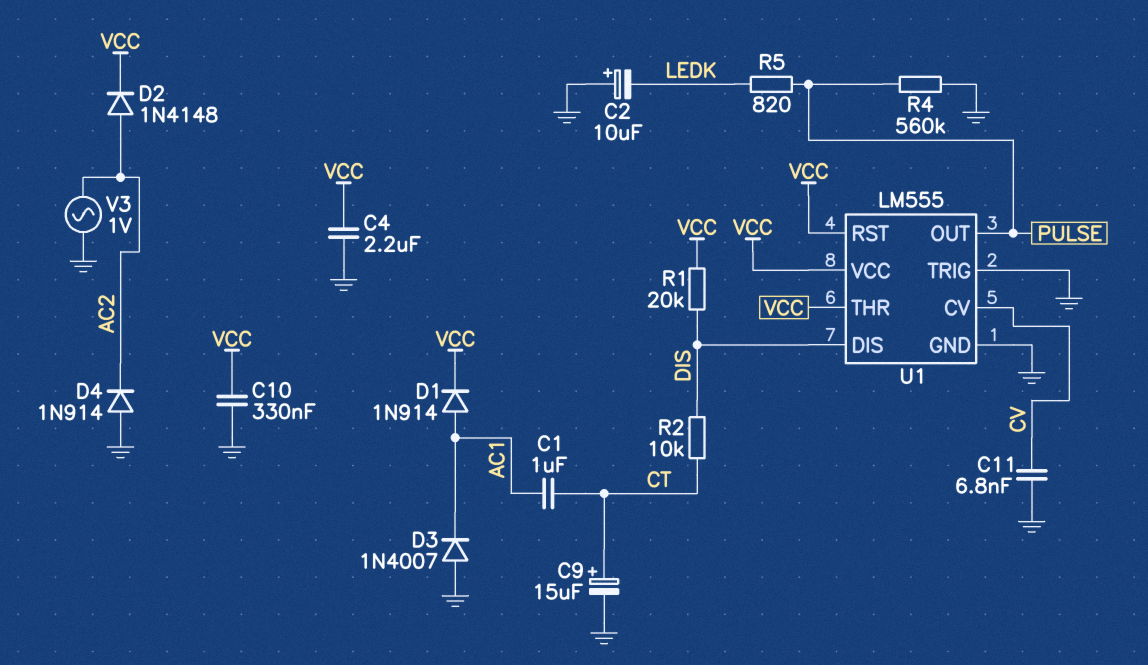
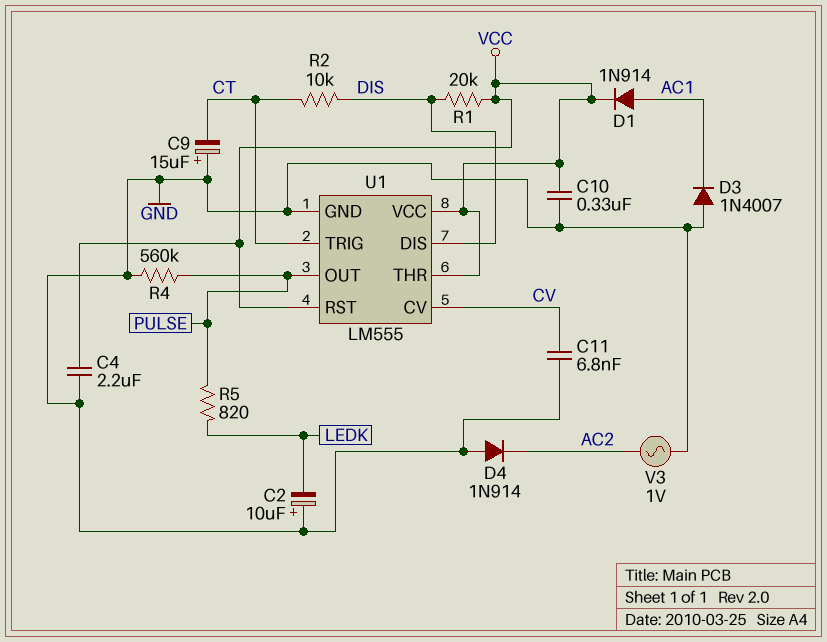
C1: 1uF (AC1, CT) -> none
C9: 15uF (plus CT, minus GND) -> 15uF (plus GND, minus CT)
D2: diode 1N4148 (A AC2, K VCC) -> none
U1 pin TRIG: GND -> CT

